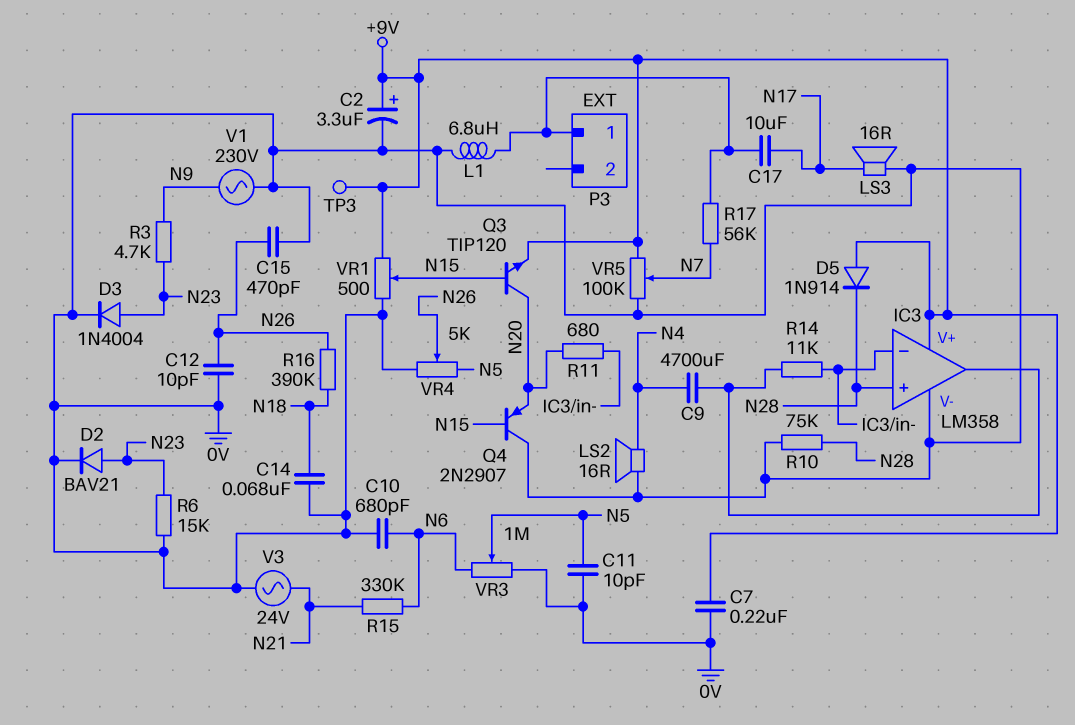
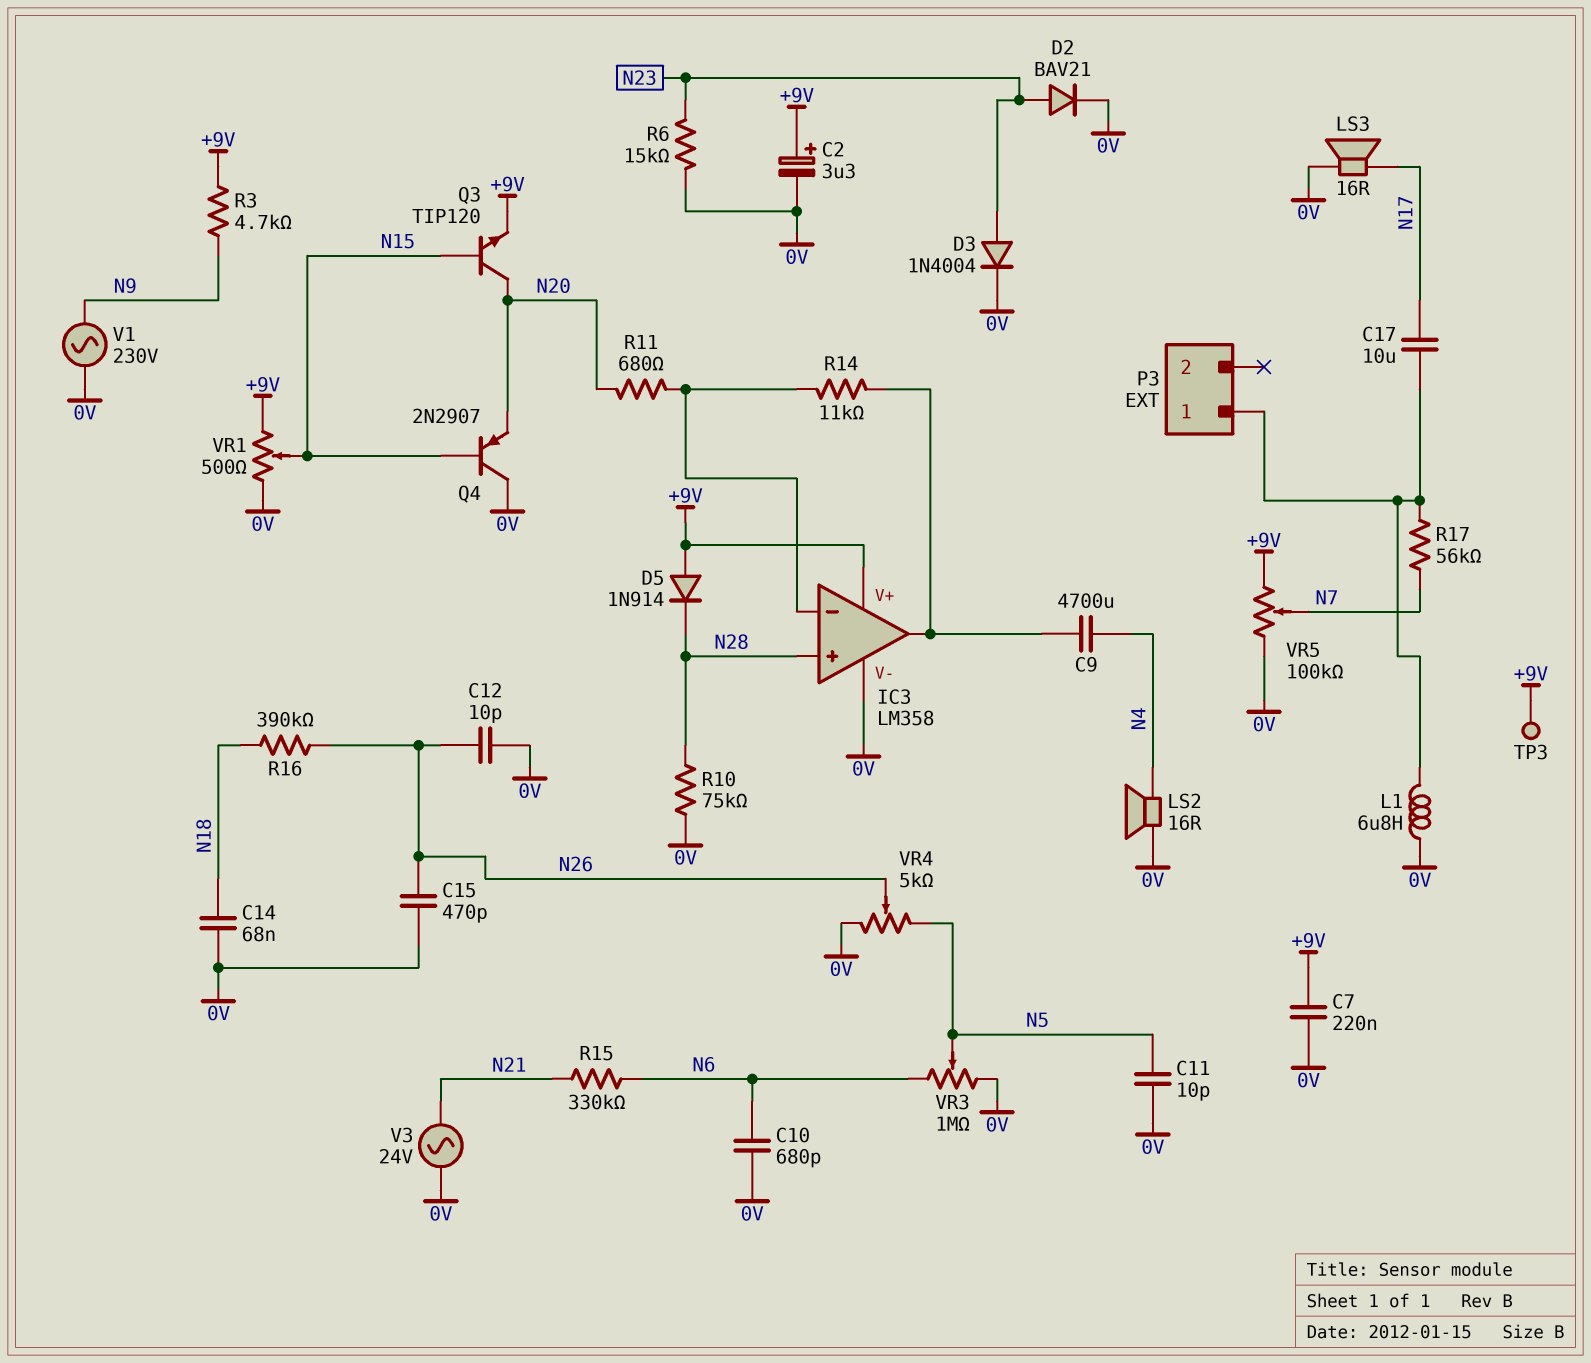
R3: 4.7k (N9, N23) -> 4.7k (+9V, N9)

